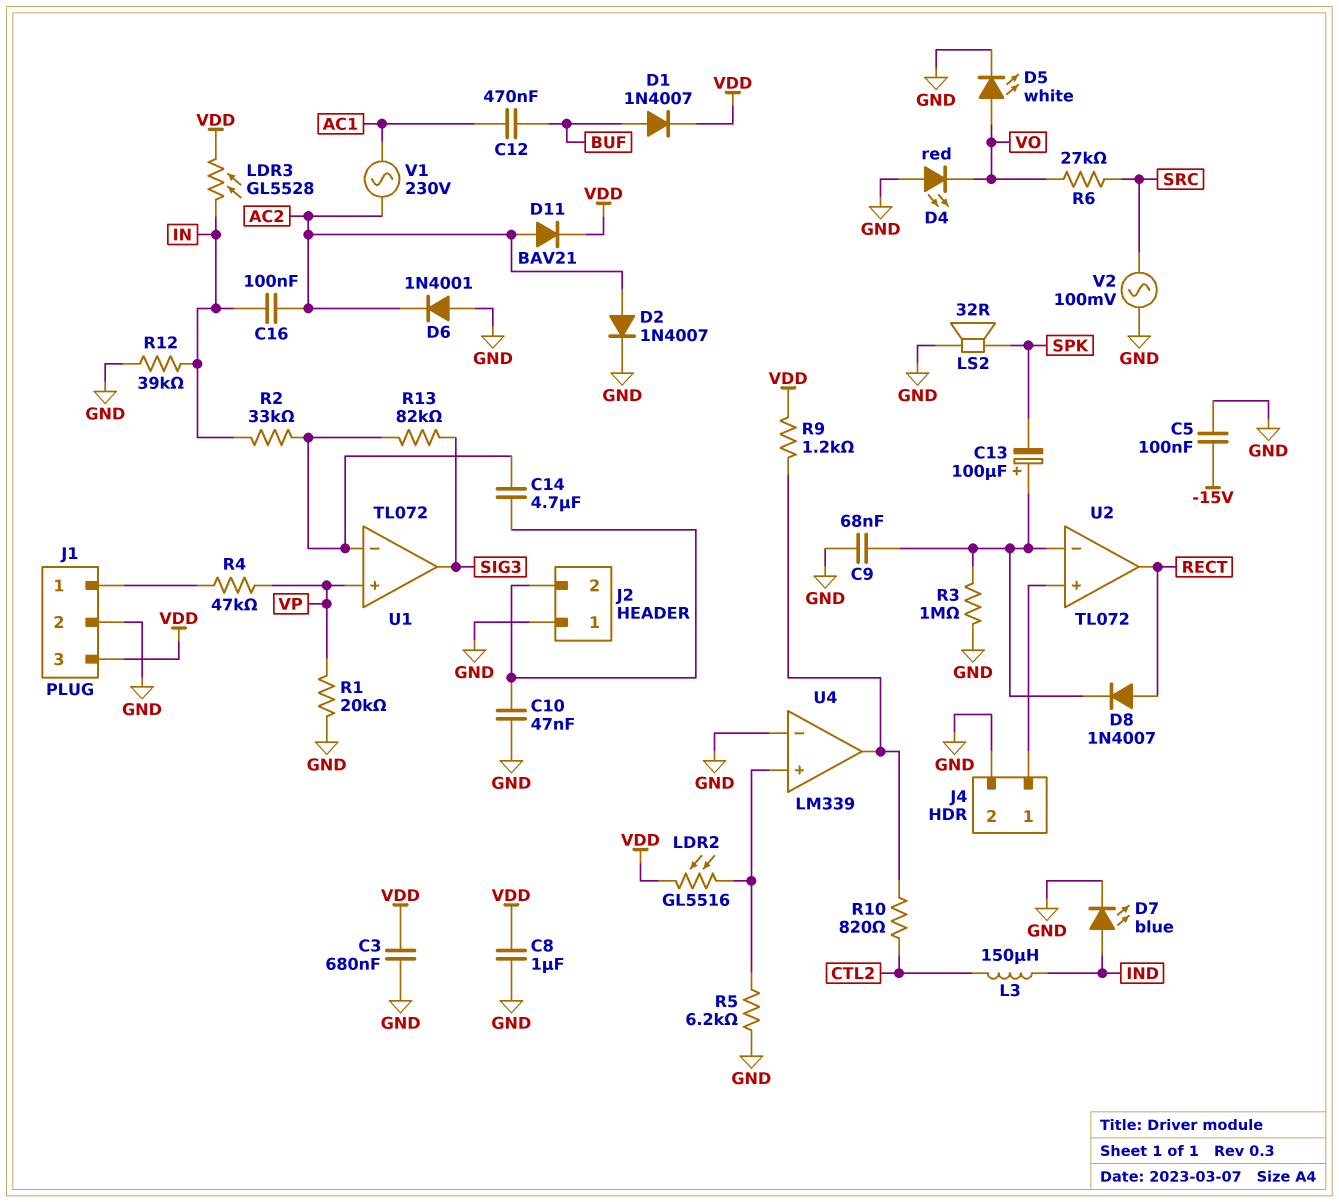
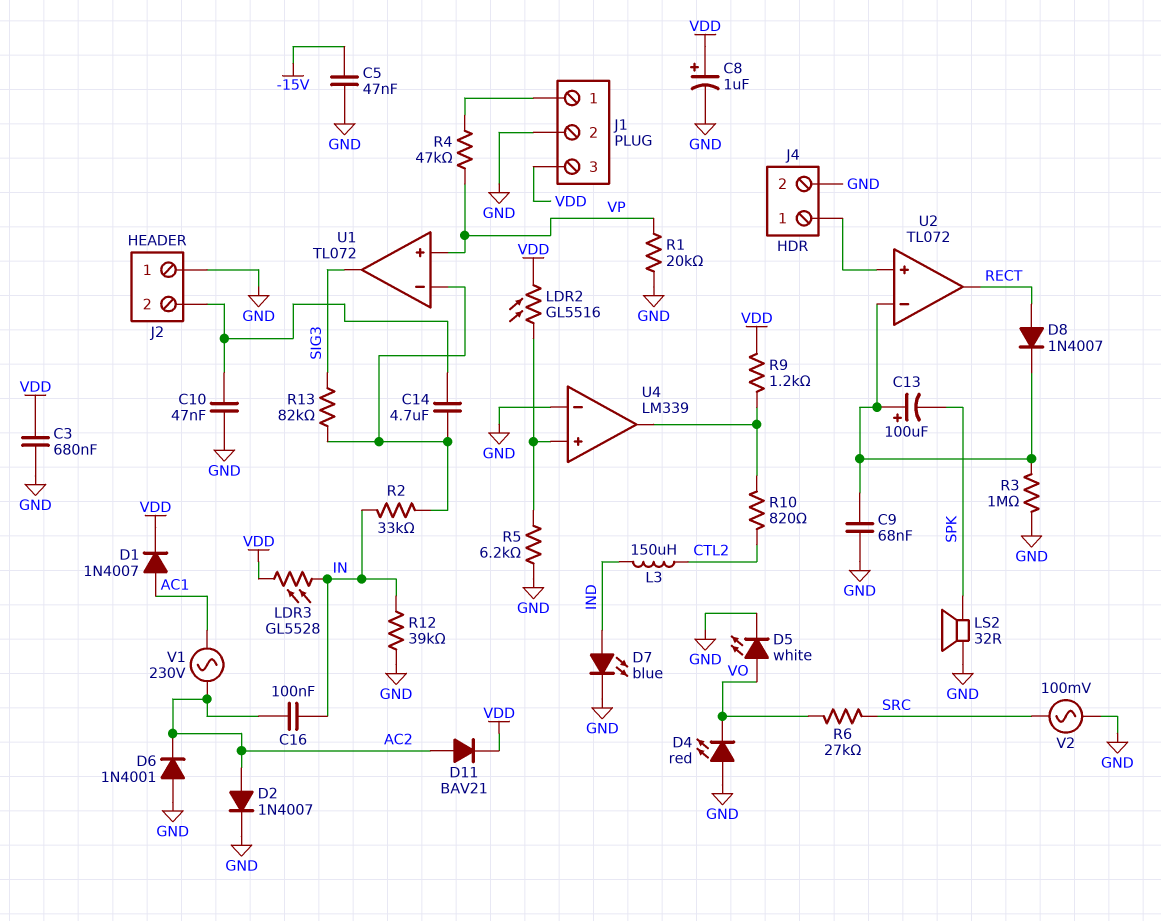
C5: 100nF (-15V, GND) -> 47nF (-15V, GND)
C8: 1uF (GND, VDD) -> 1uF (plus VDD, minus GND)
C12: 470nF (AC1, BUF) -> none
D1: diode 1N4007 (A BUF, K VDD) -> diode 1N4007 (A AC1, K VDD)

